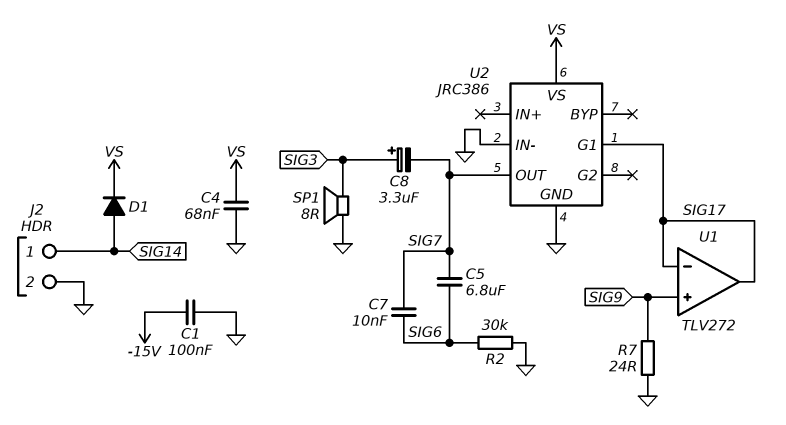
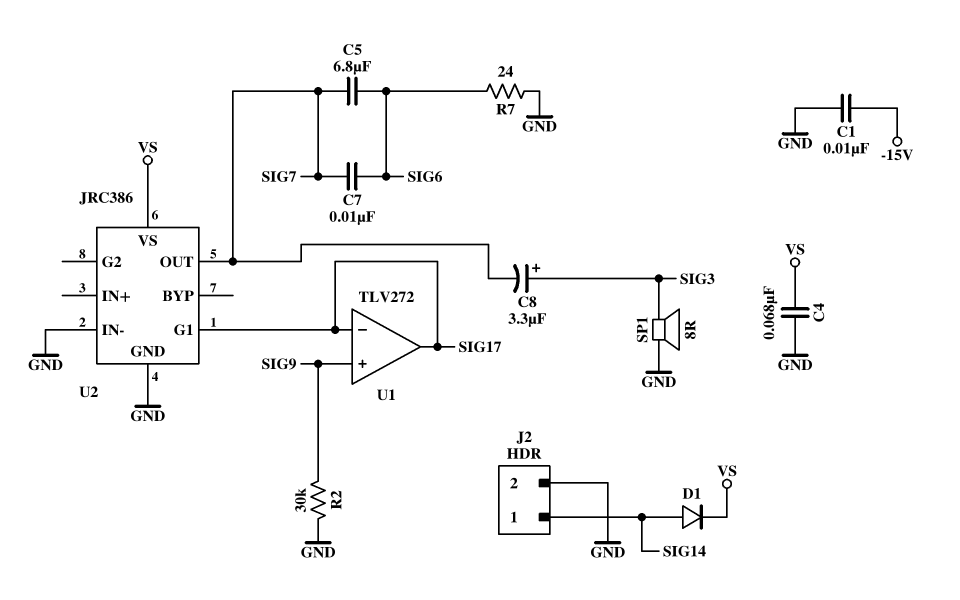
C1: 100nF (-15V, GND) -> 10nF (-15V, GND)
R2: 30k (GND, SIG6) -> 30k (GND, SIG9)
R7: 24 (GND, SIG9) -> 24 (GND, SIG6)

